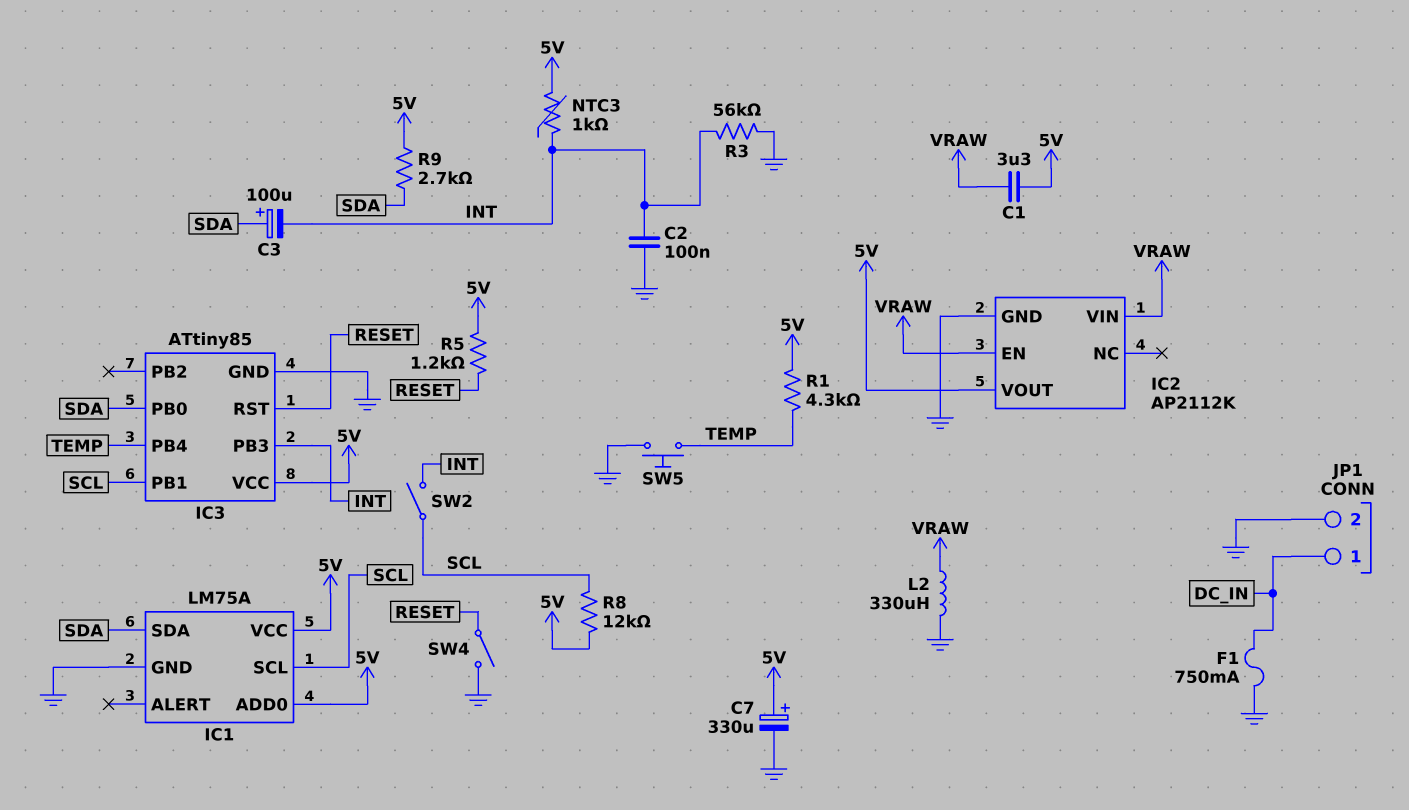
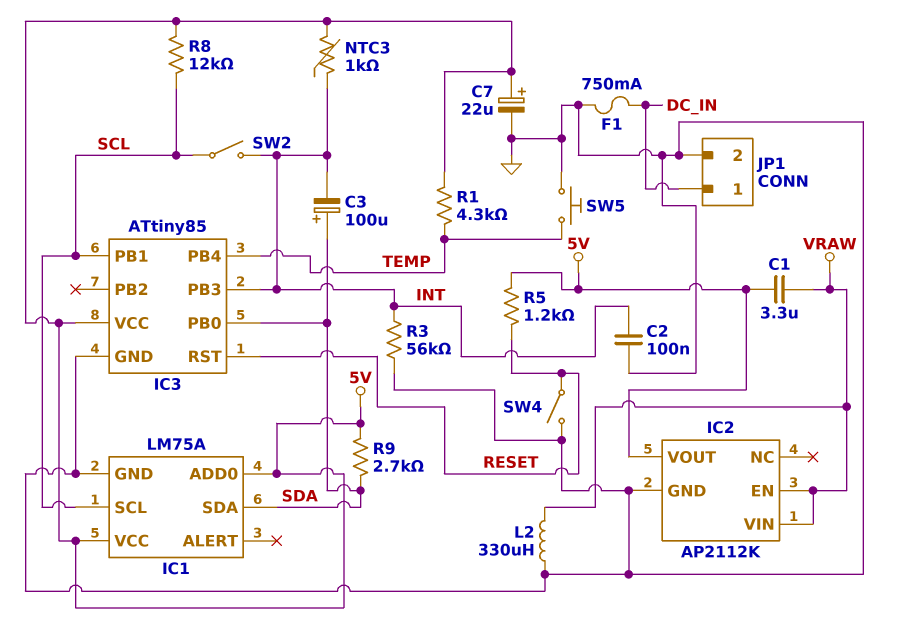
C7: 330uF (plus 5V, minus GND) -> 22uF (plus 5V, minus GND)

